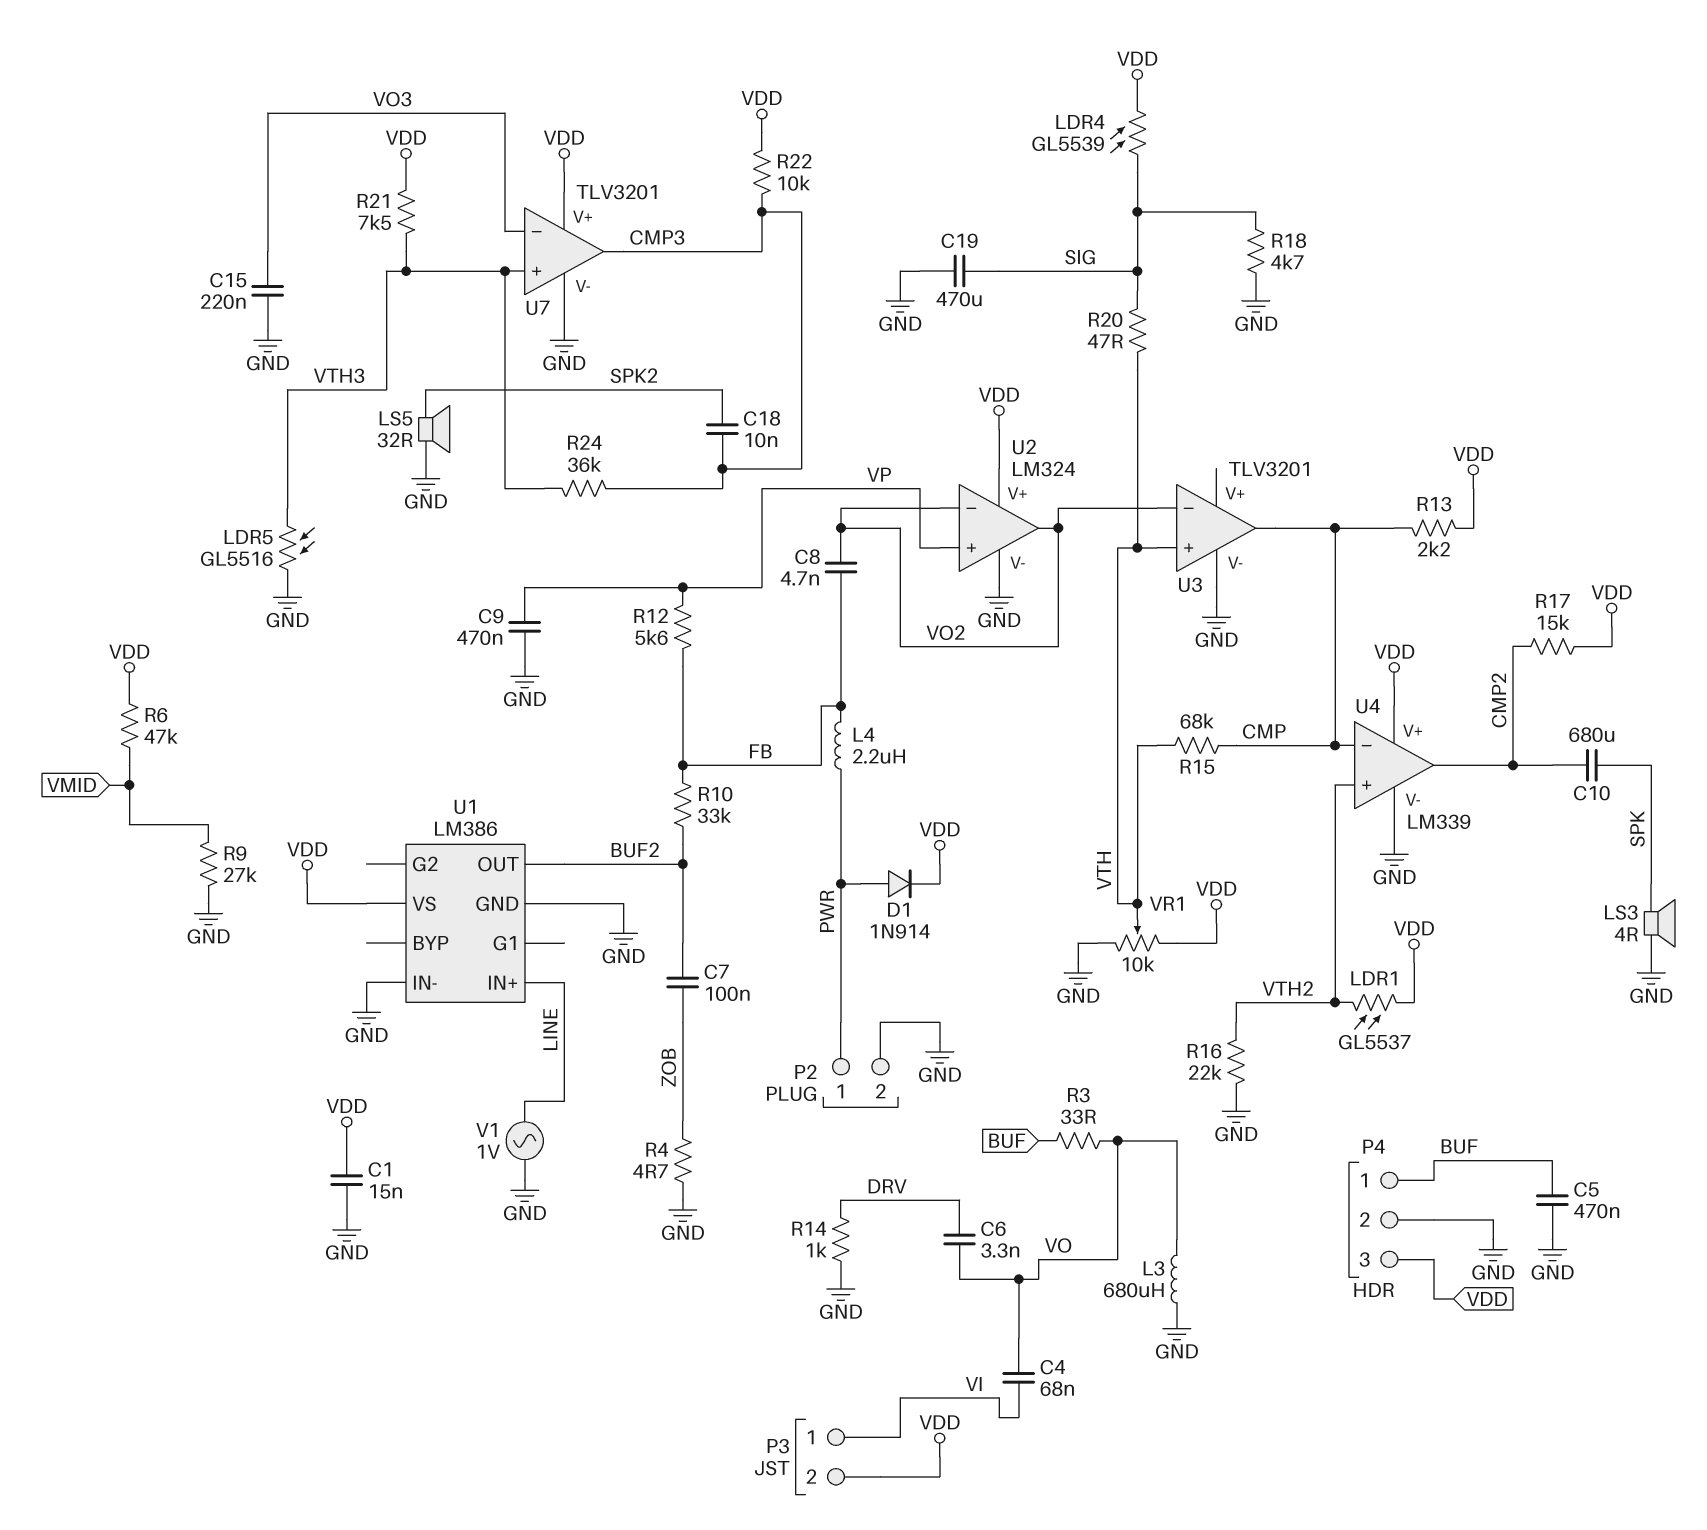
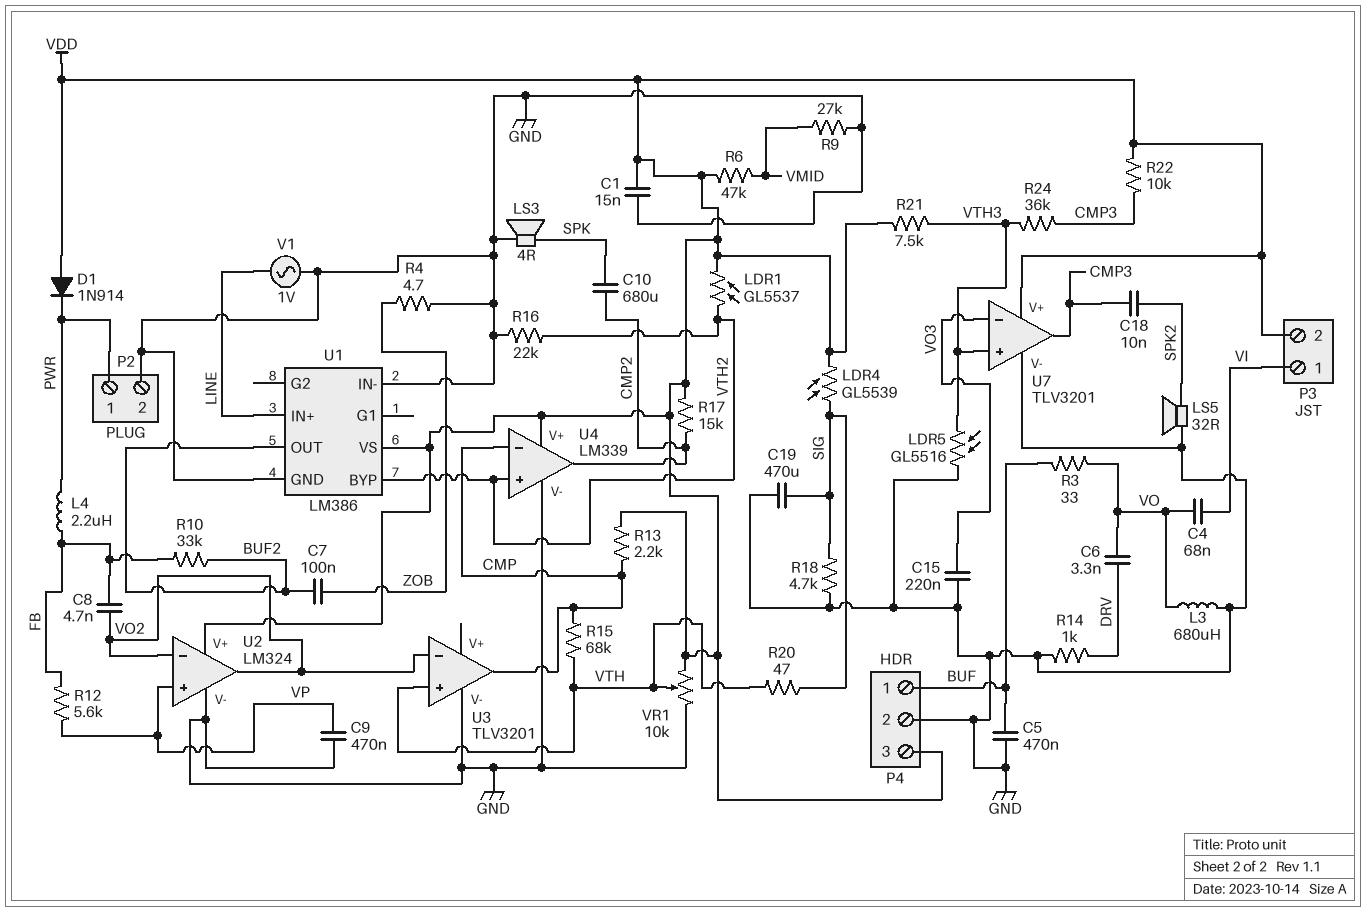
D1: diode 1N914 (A PWR, K VDD) -> diode 1N914 (A VDD, K PWR)
U1 pin BYP: none -> VTH2

